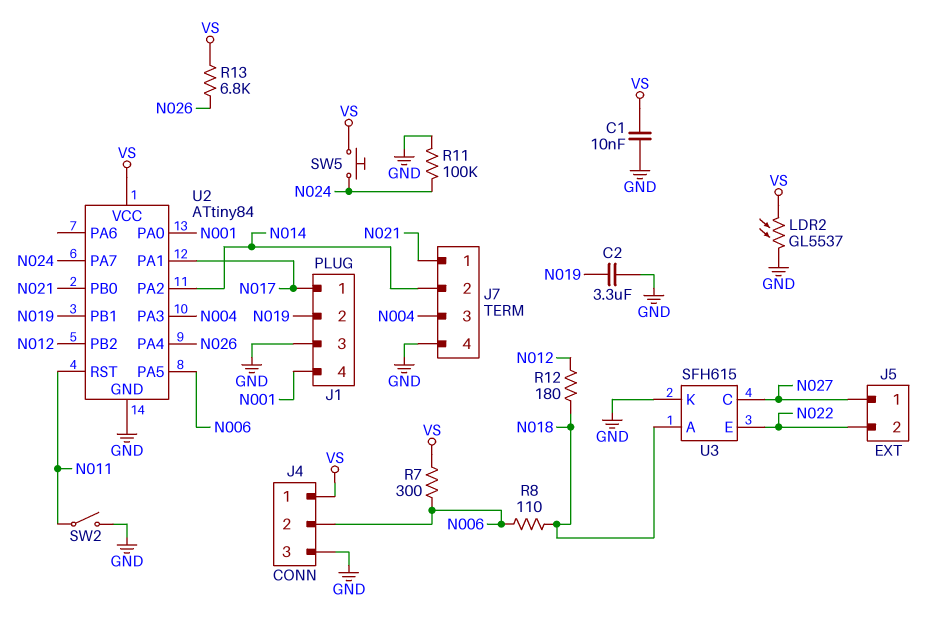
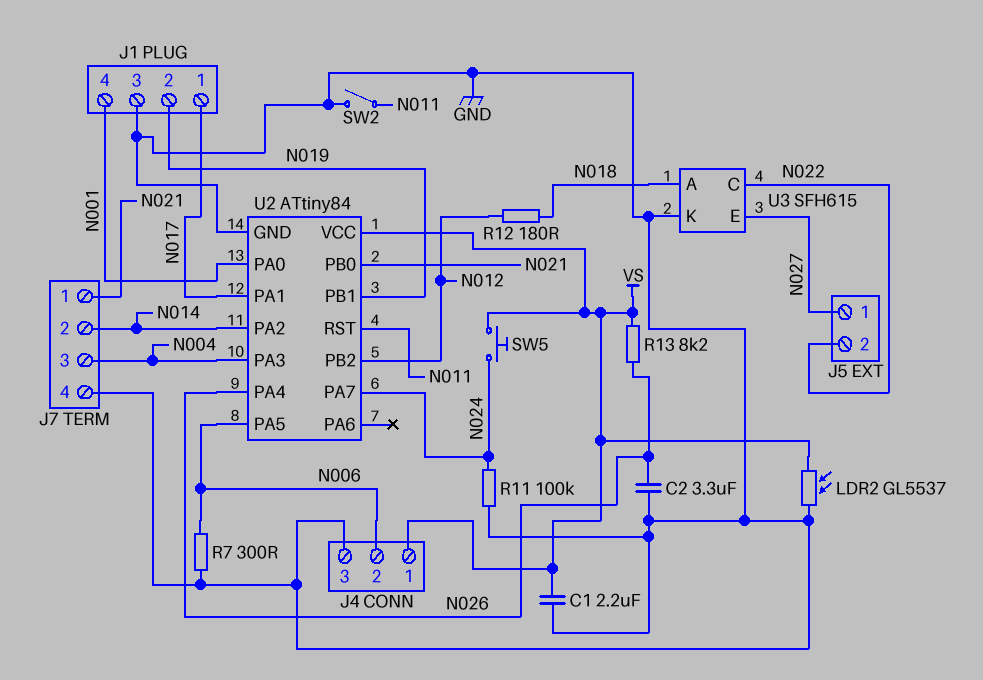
C1: 10nF (GND, VS) -> 2.2uF (GND, VS)
C2: 3.3uF (GND, N019) -> 3.3uF (GND, N026)
R7: 300 (N006, VS) -> 300 (GND, N006)
R8: 110 (N006, N018) -> none
R13: 6.8k (N026, VS) -> 8.2k (N026, VS)
U3 pin C: N027 -> N022
U3 pin E: N022 -> N027

